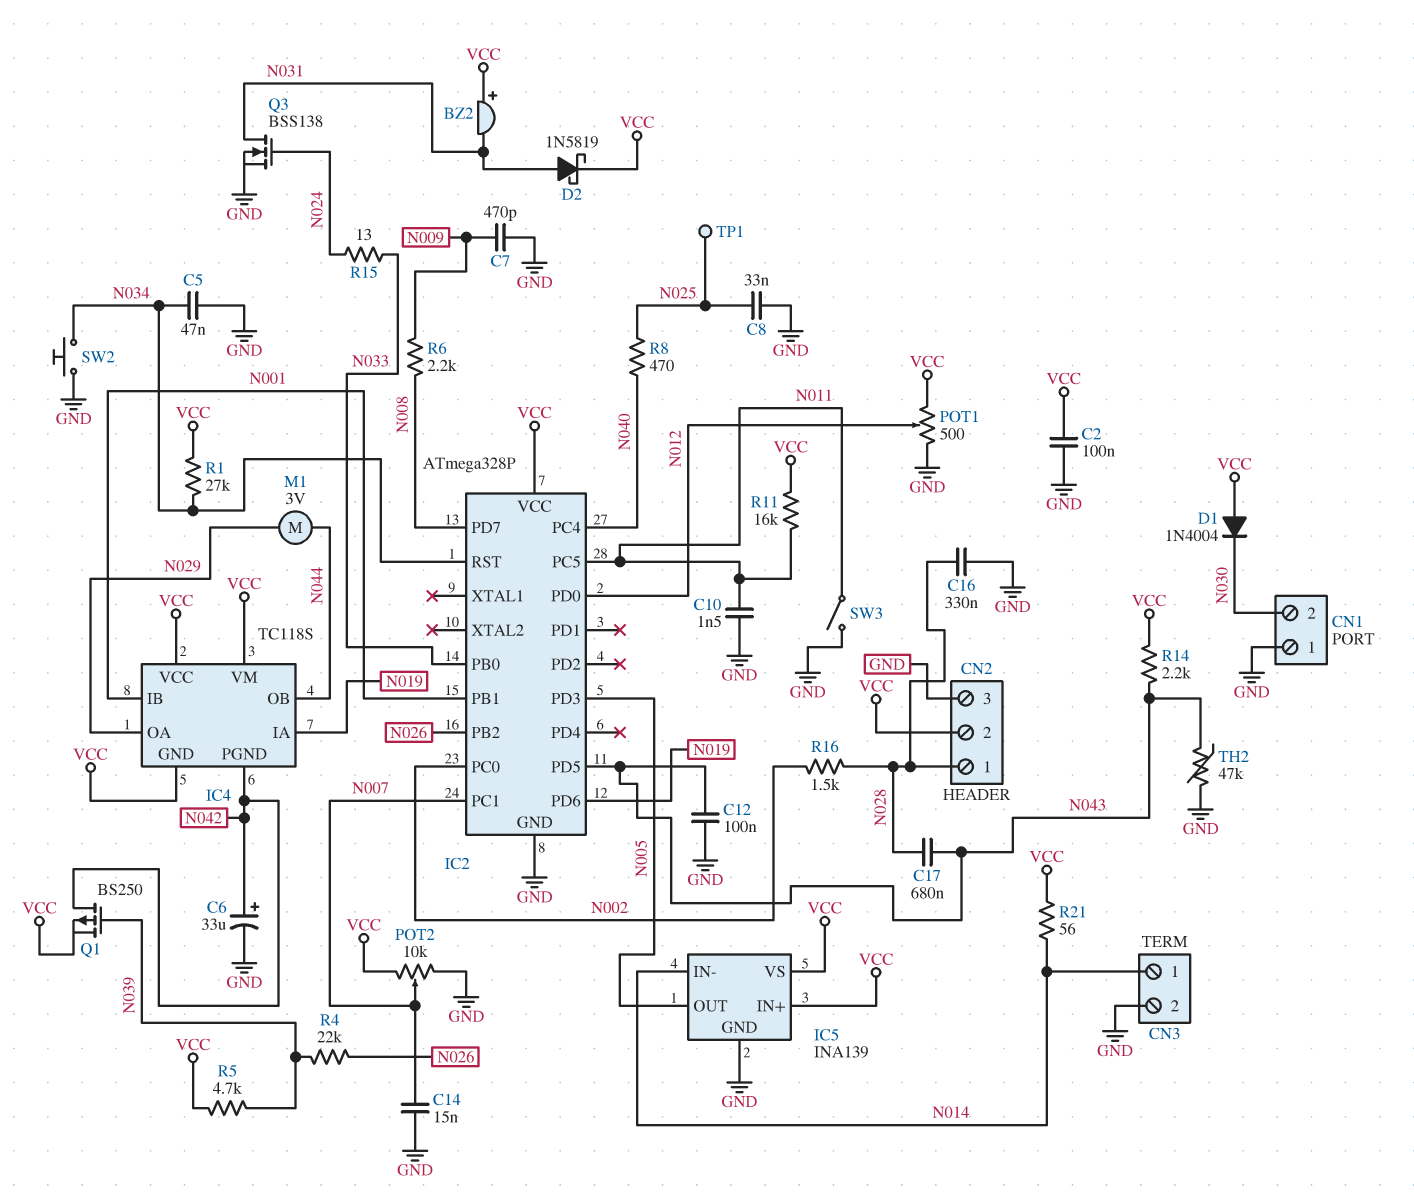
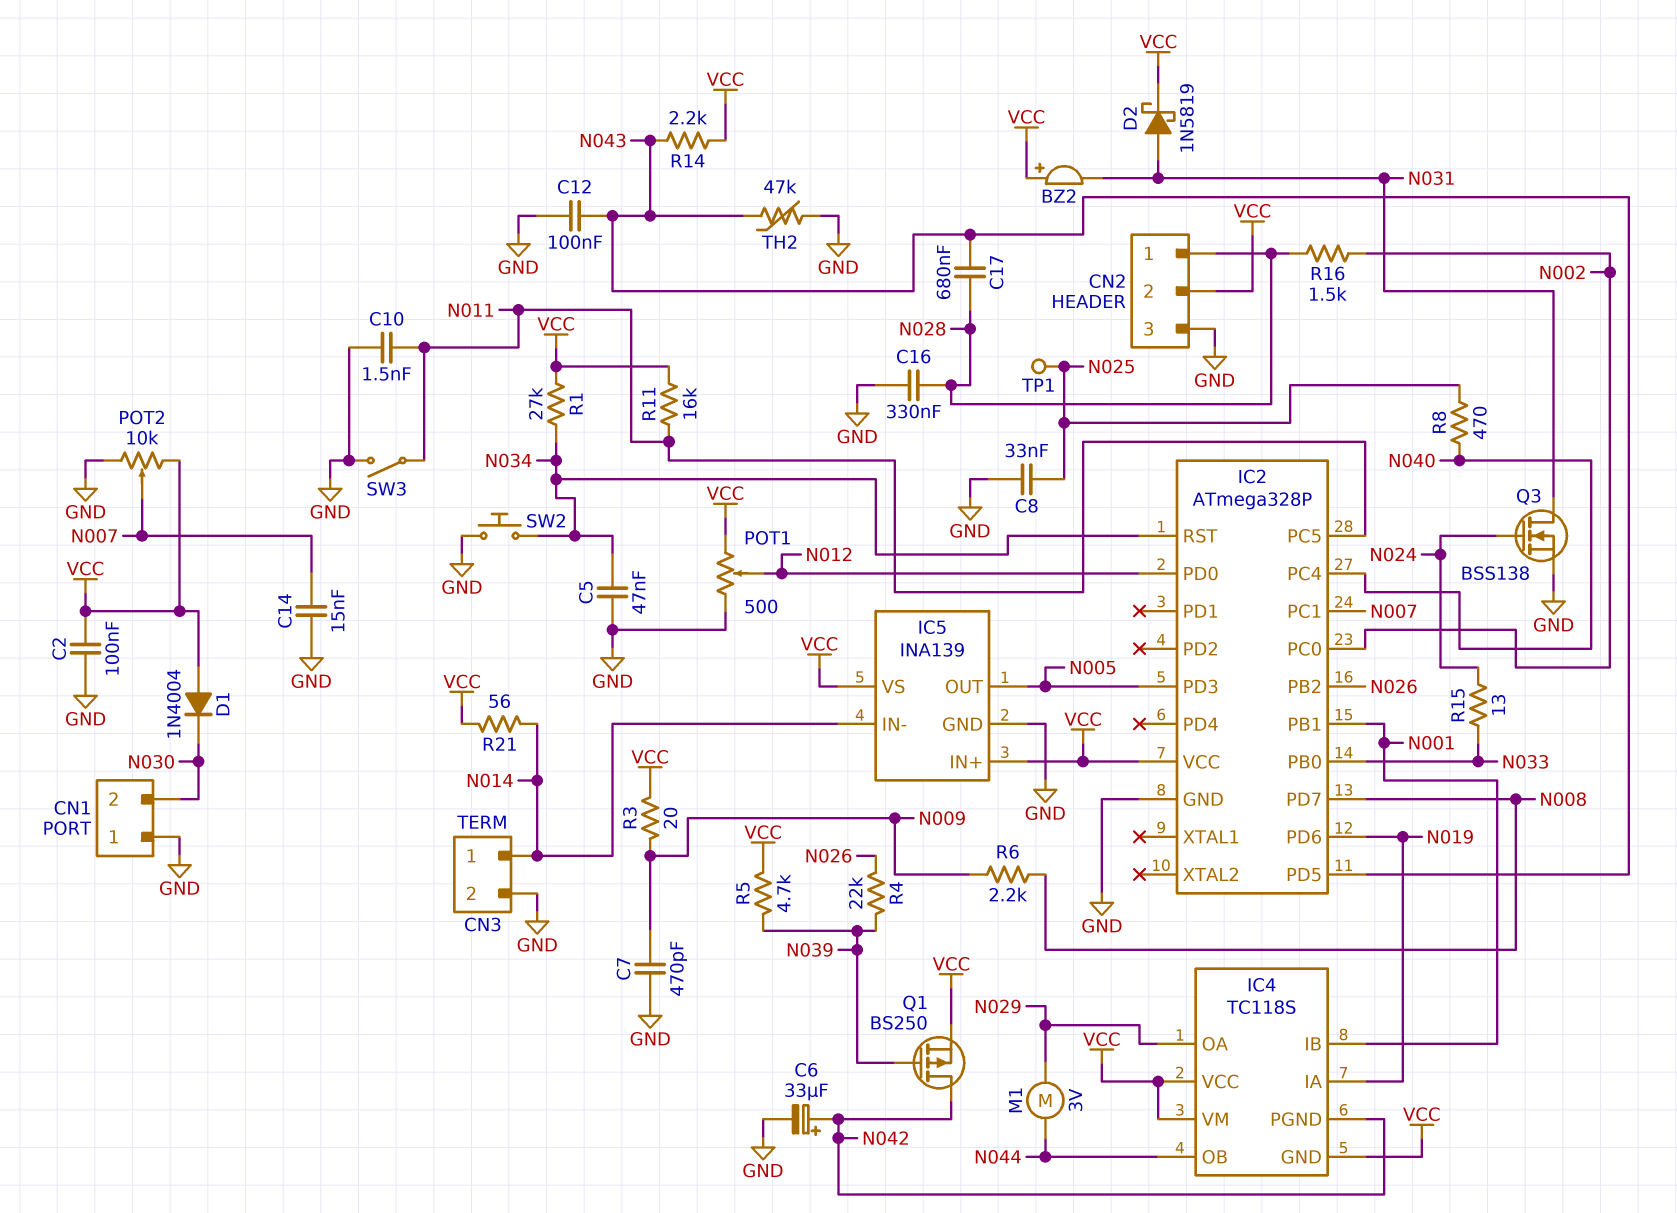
R3: none -> 20 (N009, VCC)

